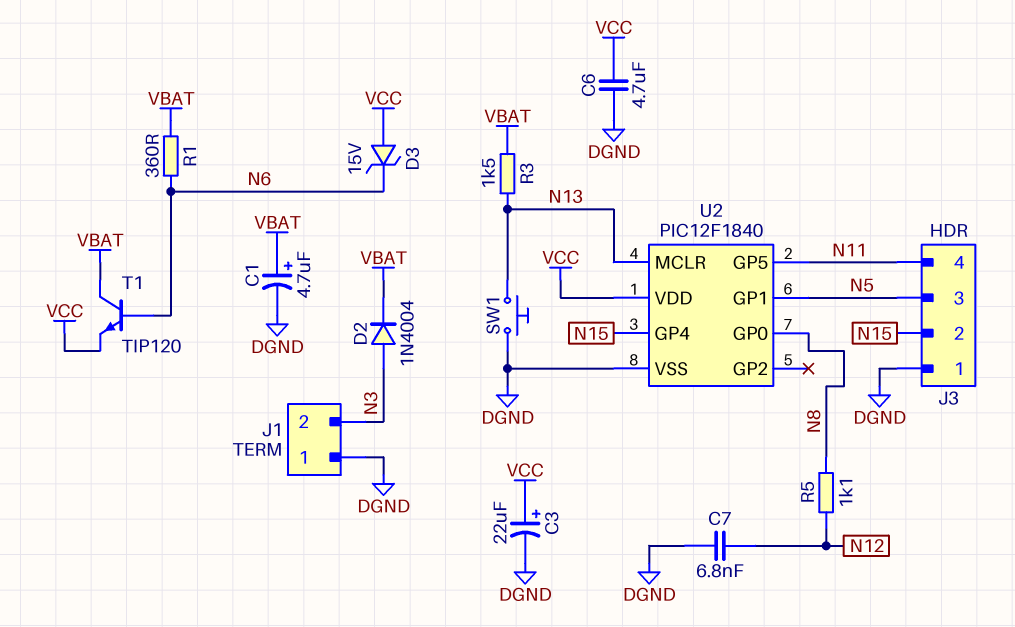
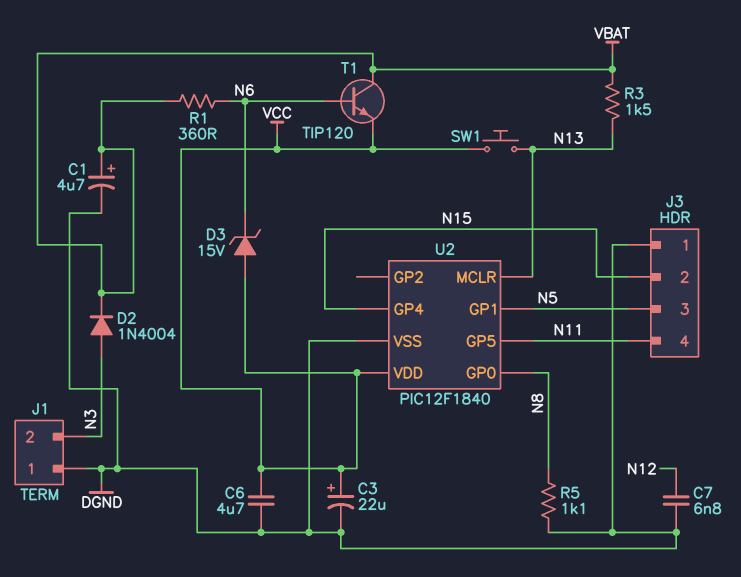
R5: 1.1k (N8, N12) -> 1.1k (DGND, N8)
SW1: button (DGND, N13) -> button (N13, VCC)

